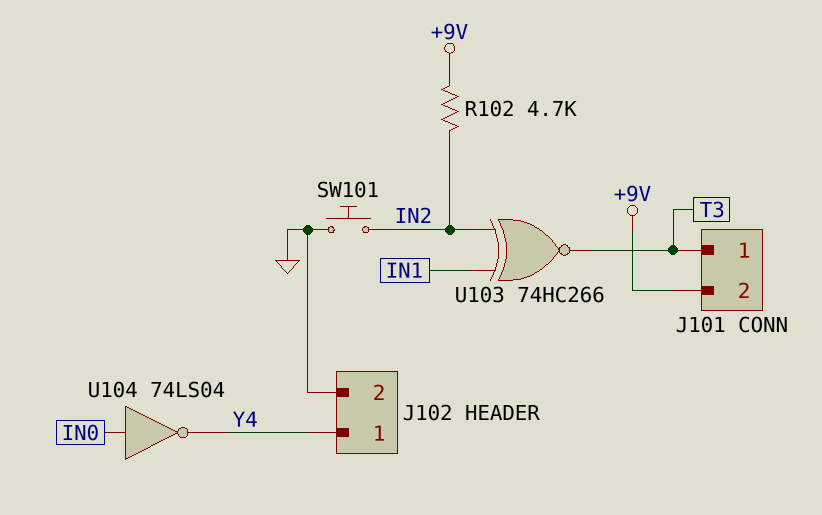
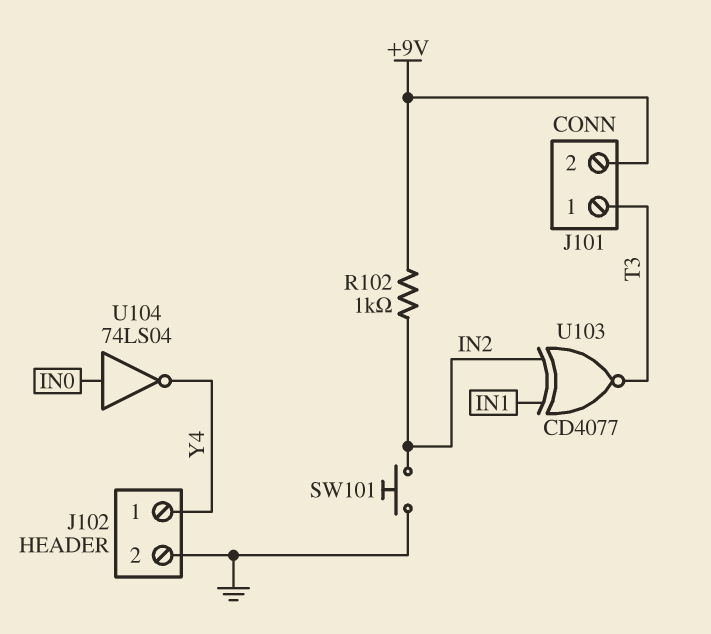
R102: 4.7k (+9V, IN2) -> 1k (+9V, IN2)
U103: XNOR 74HC266 (in IN1, in IN2, out T3) -> XNOR CD4077 (in IN1, in IN2, out T3)

